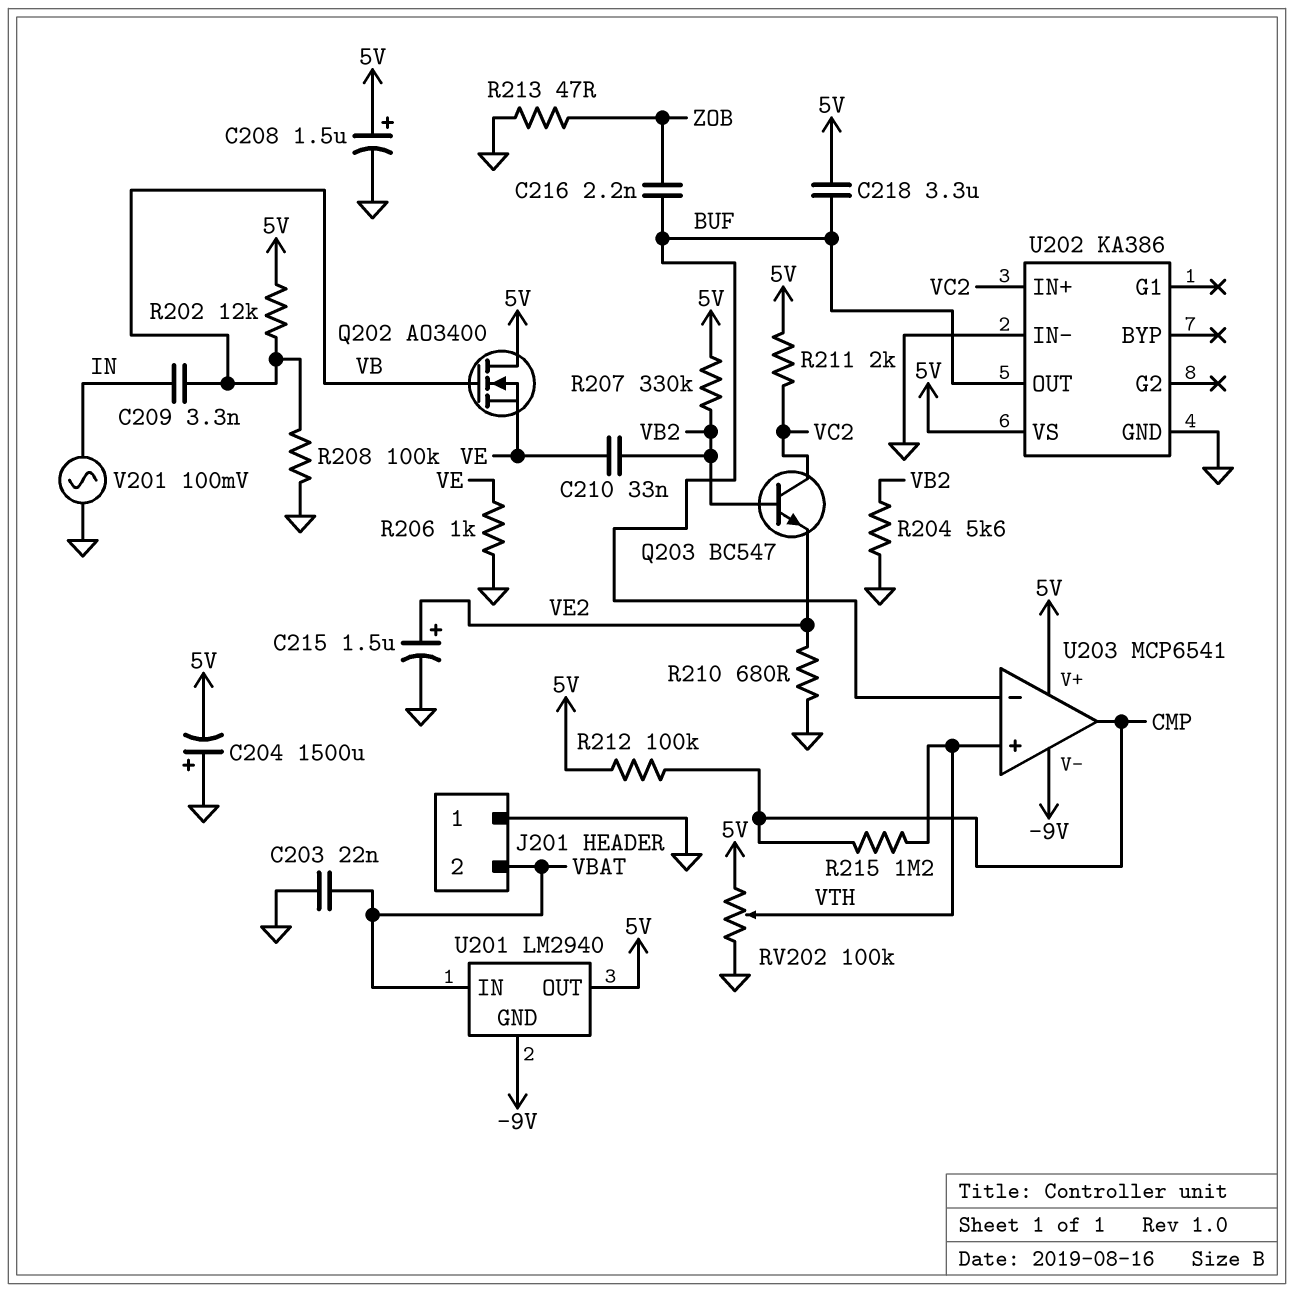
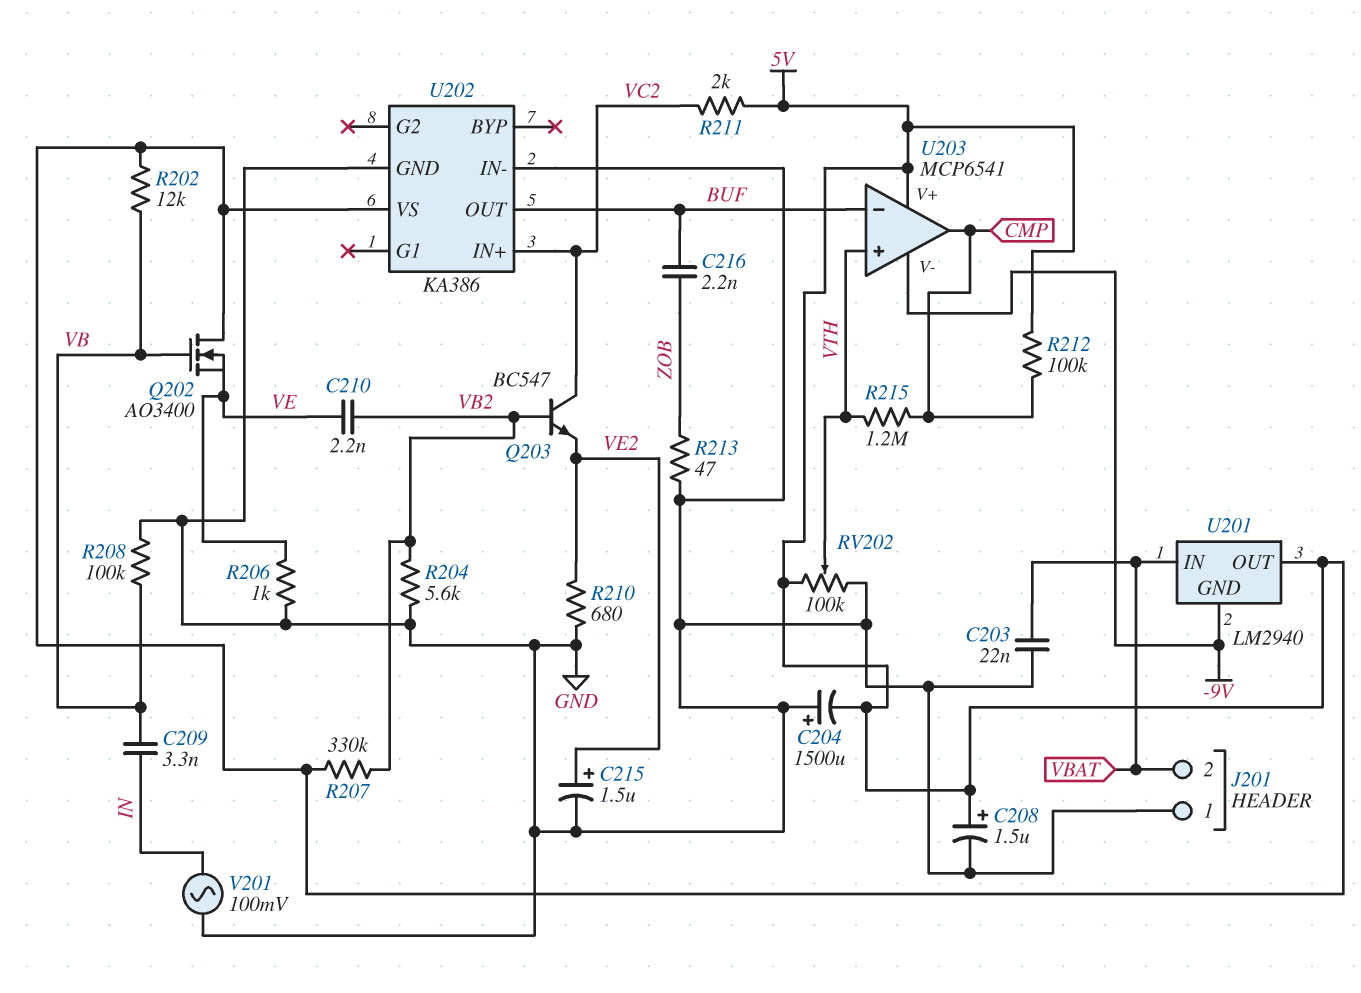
C210: 33nF (VB2, VE) -> 2.2nF (VB2, VE)
C218: 3.3uF (5V, BUF) -> none

